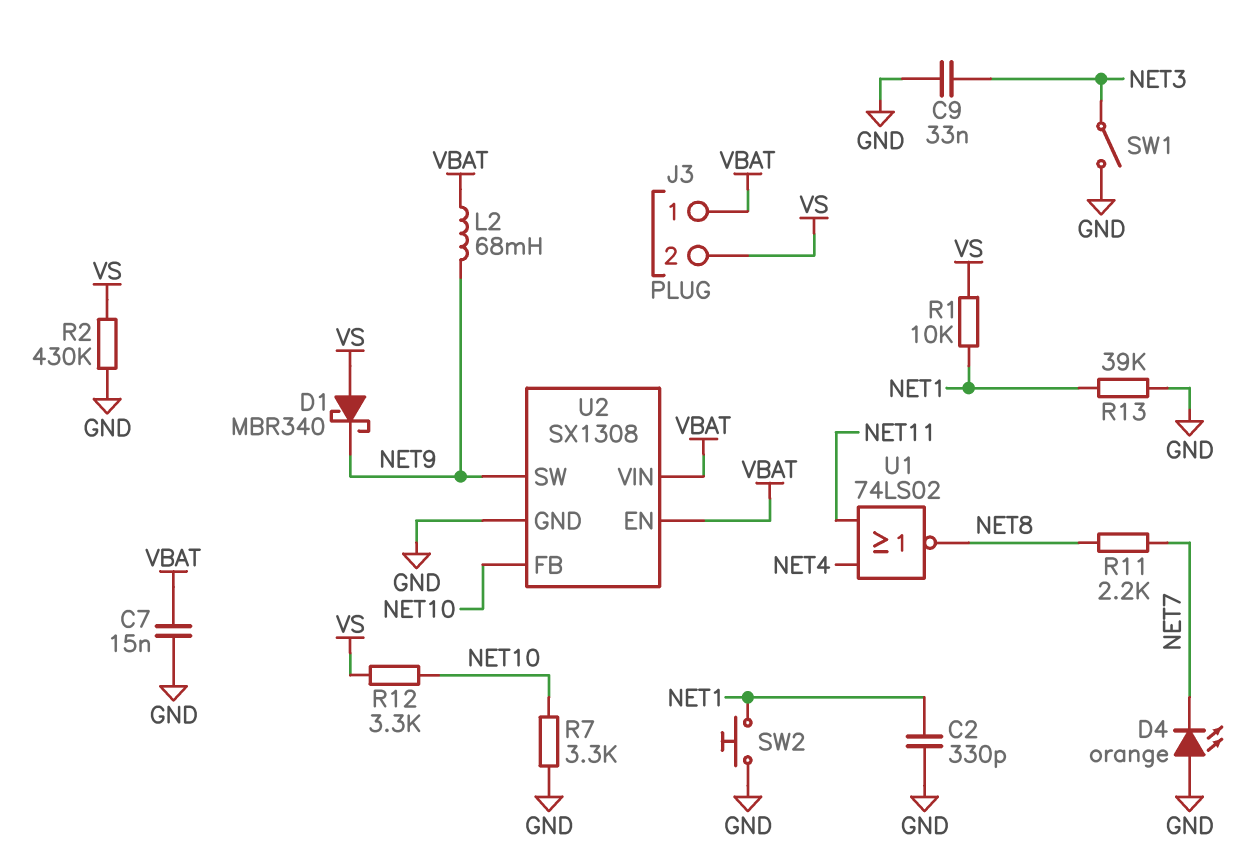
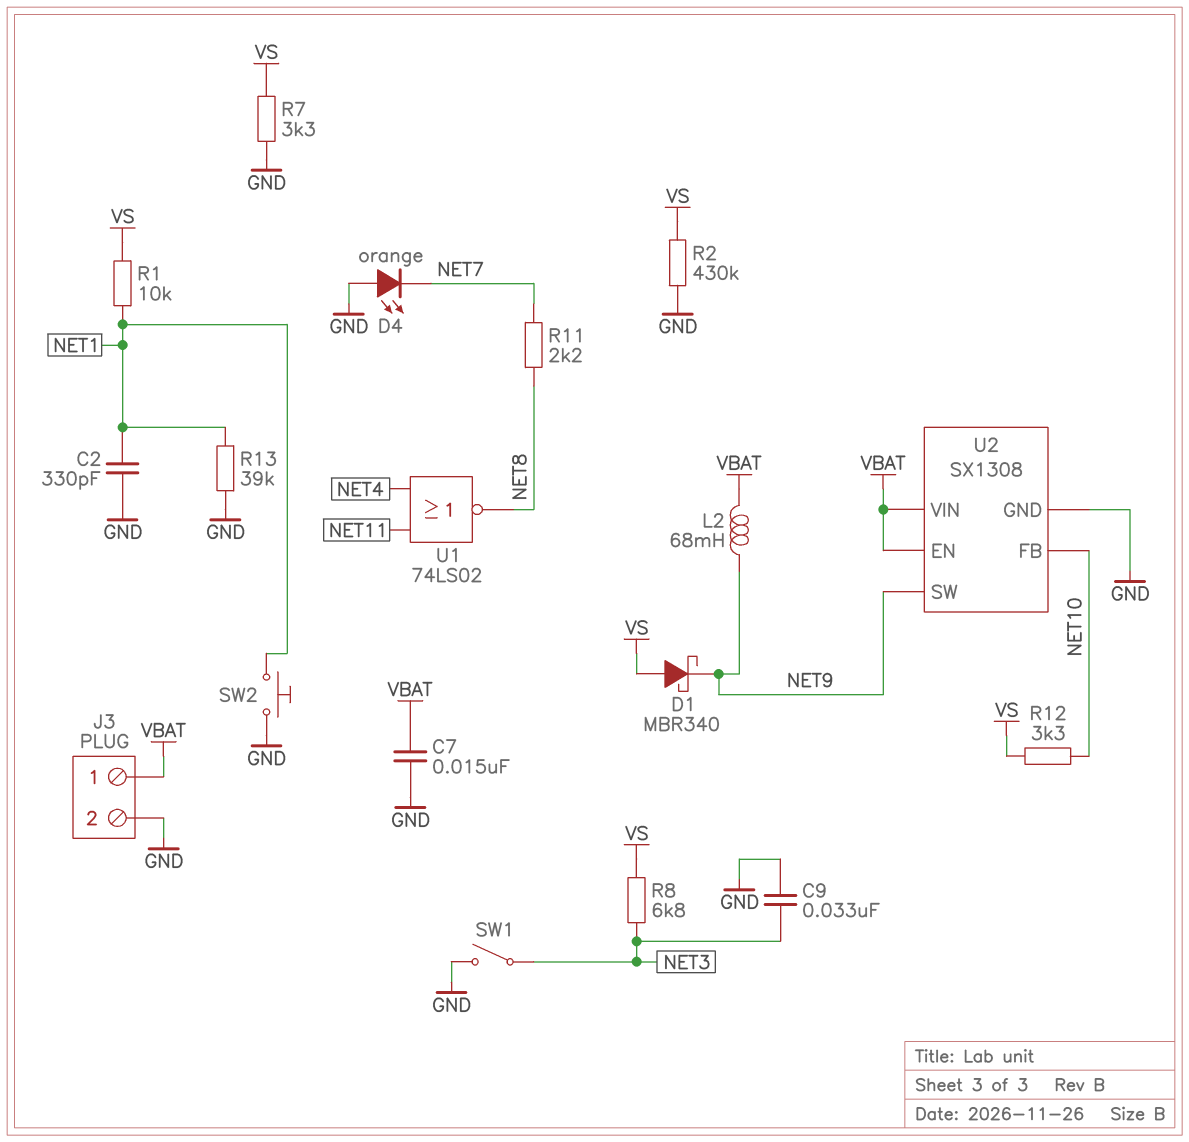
J3 pin 2: VS -> GND
R7: 3.3k (GND, NET10) -> 3.3k (GND, VS)
R8: none -> 6.8k (NET3, VS)

